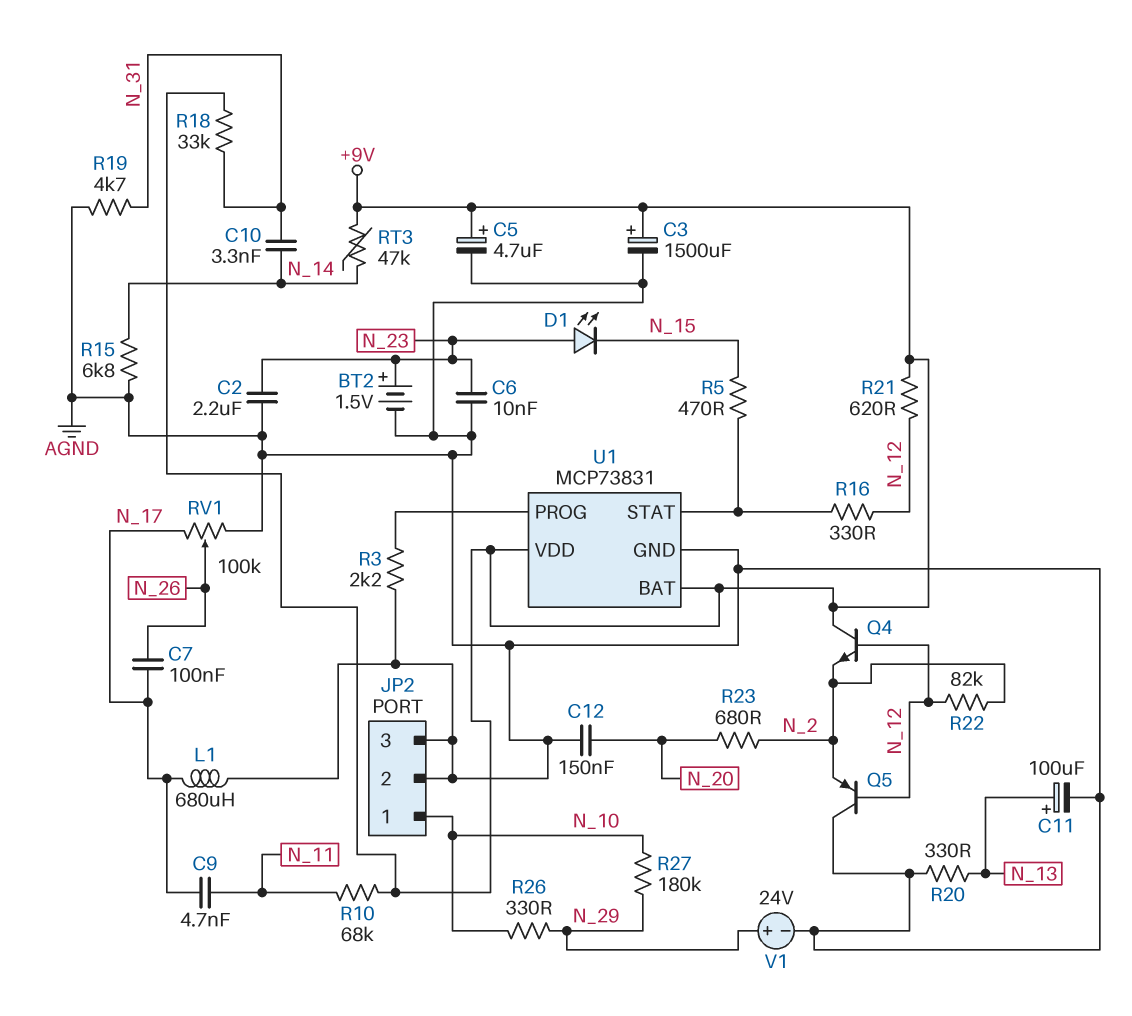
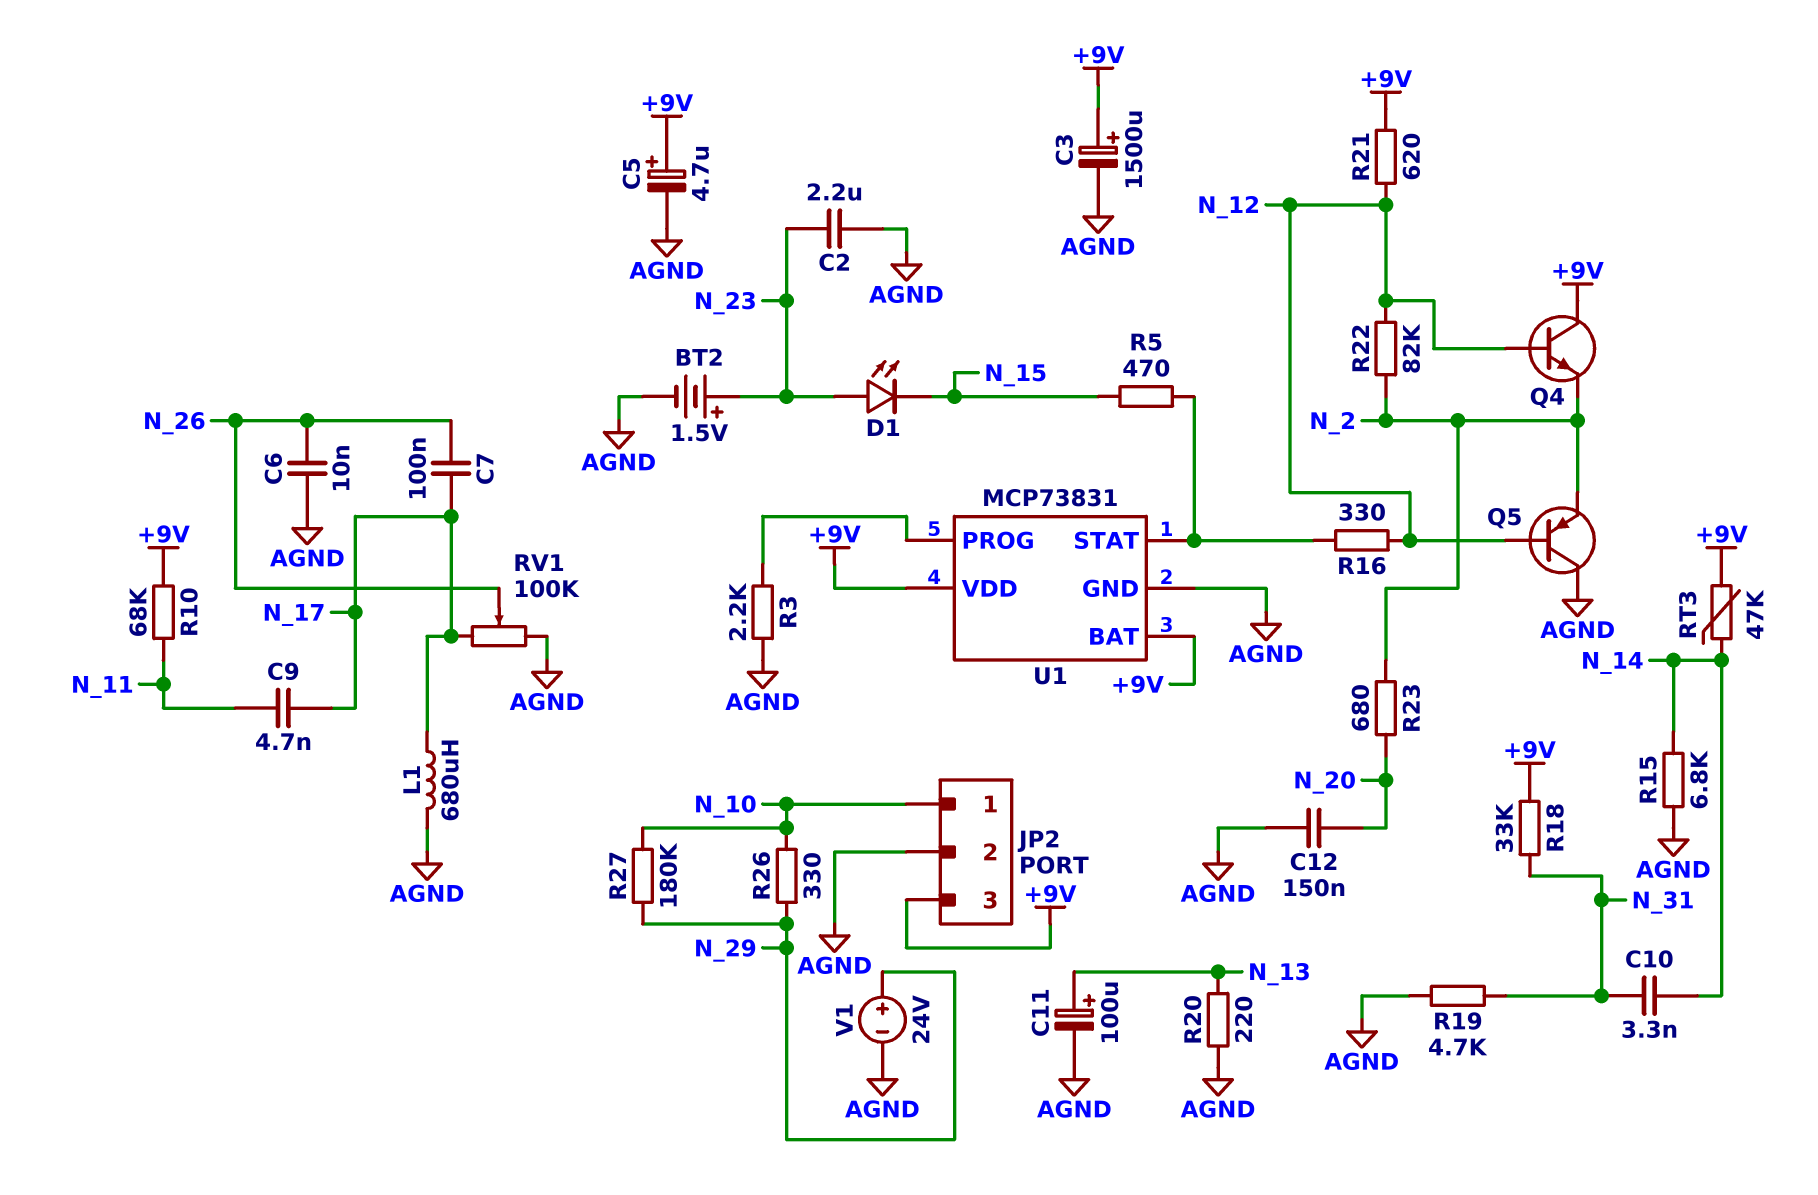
C6: 10nF (AGND, N_23) -> 10nF (AGND, N_26)
JP2 pin 3: AGND -> +9V
R20: 330 (AGND, N_13) -> 220 (AGND, N_13)

